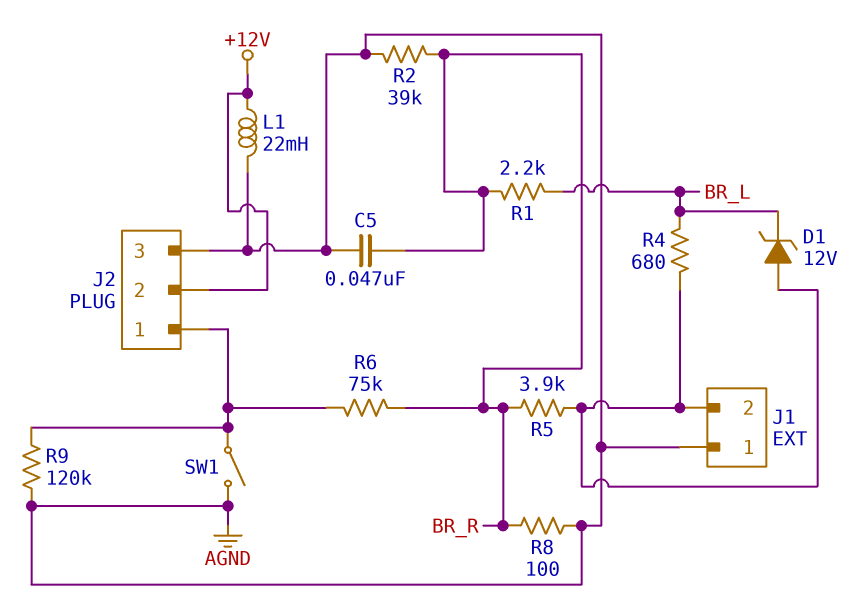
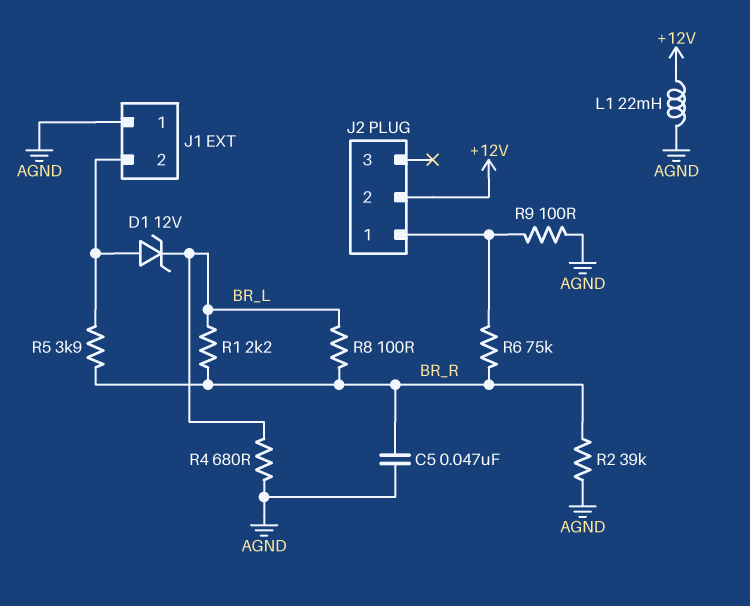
J2 pin 3: AGND -> none
R4: 680 (BR_L, J1/2) -> 680 (AGND, BR_L)
R8: 100 (AGND, BR_R) -> 100 (BR_L, BR_R)
R9: 120k (AGND, J2/1) -> 100 (AGND, J2/1)
SW1: switch (AGND, J2/1) -> none

